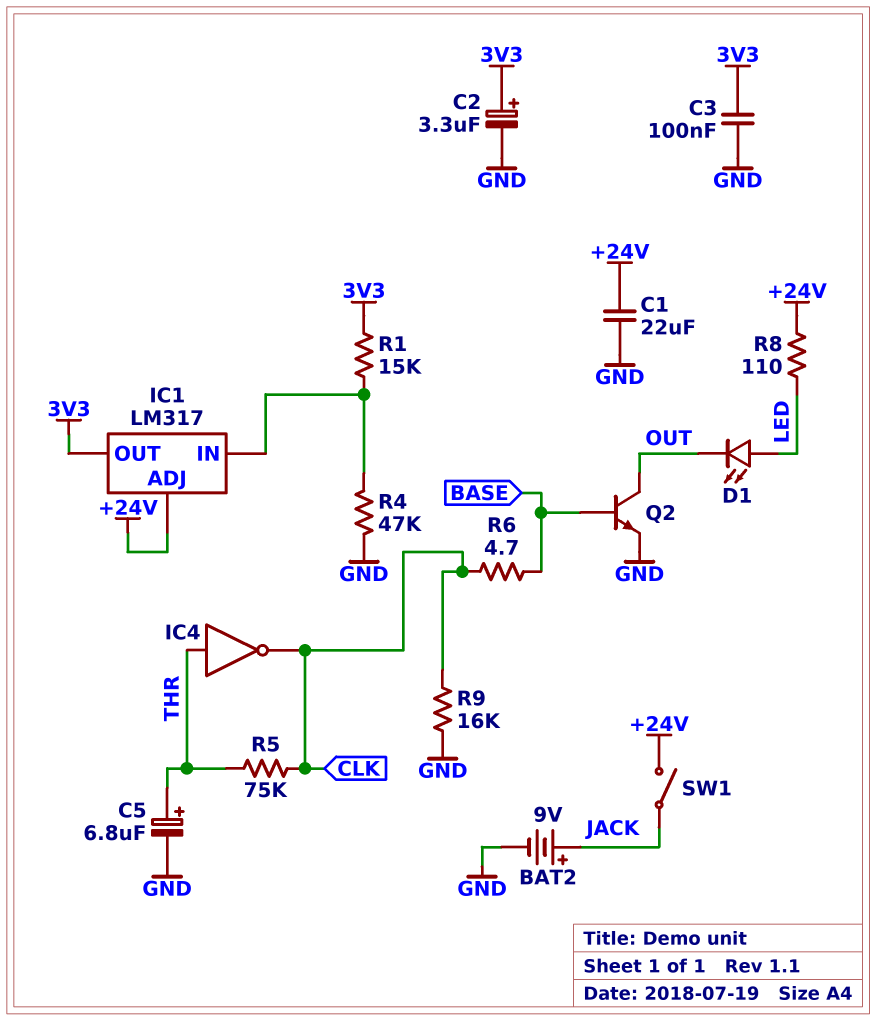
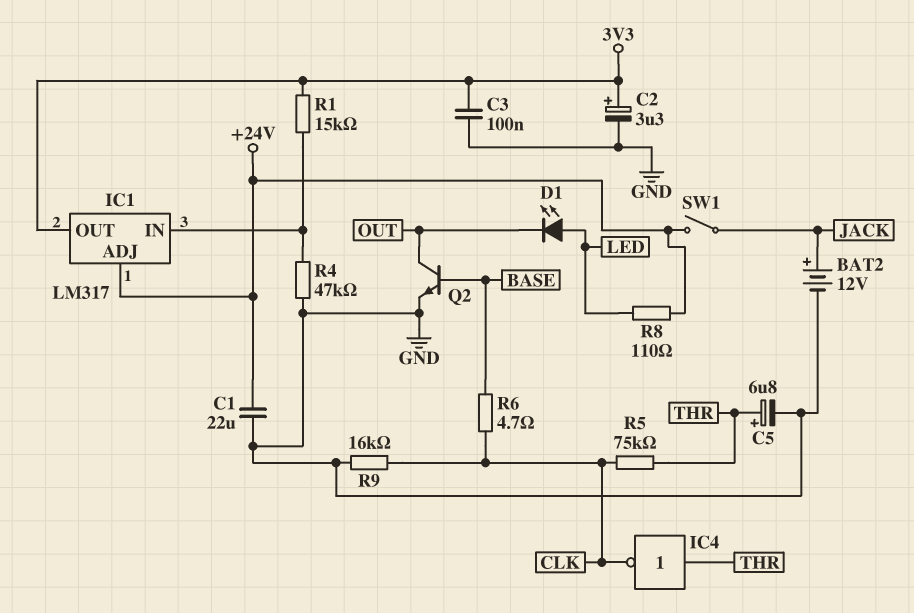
BAT2: 9V (plus JACK, minus GND) -> 12V (plus JACK, minus GND)

